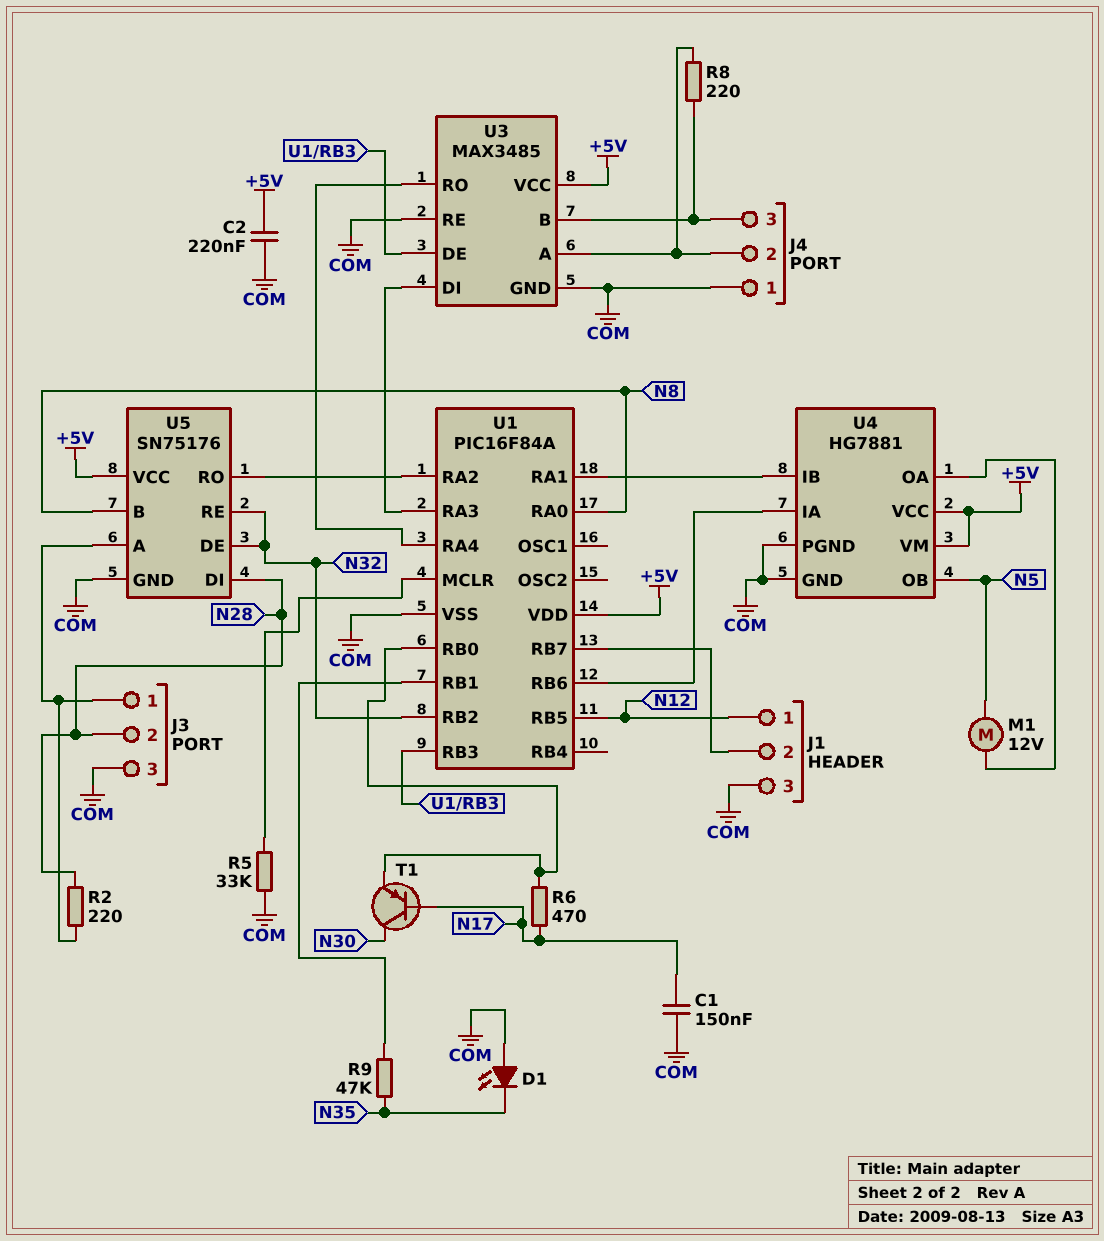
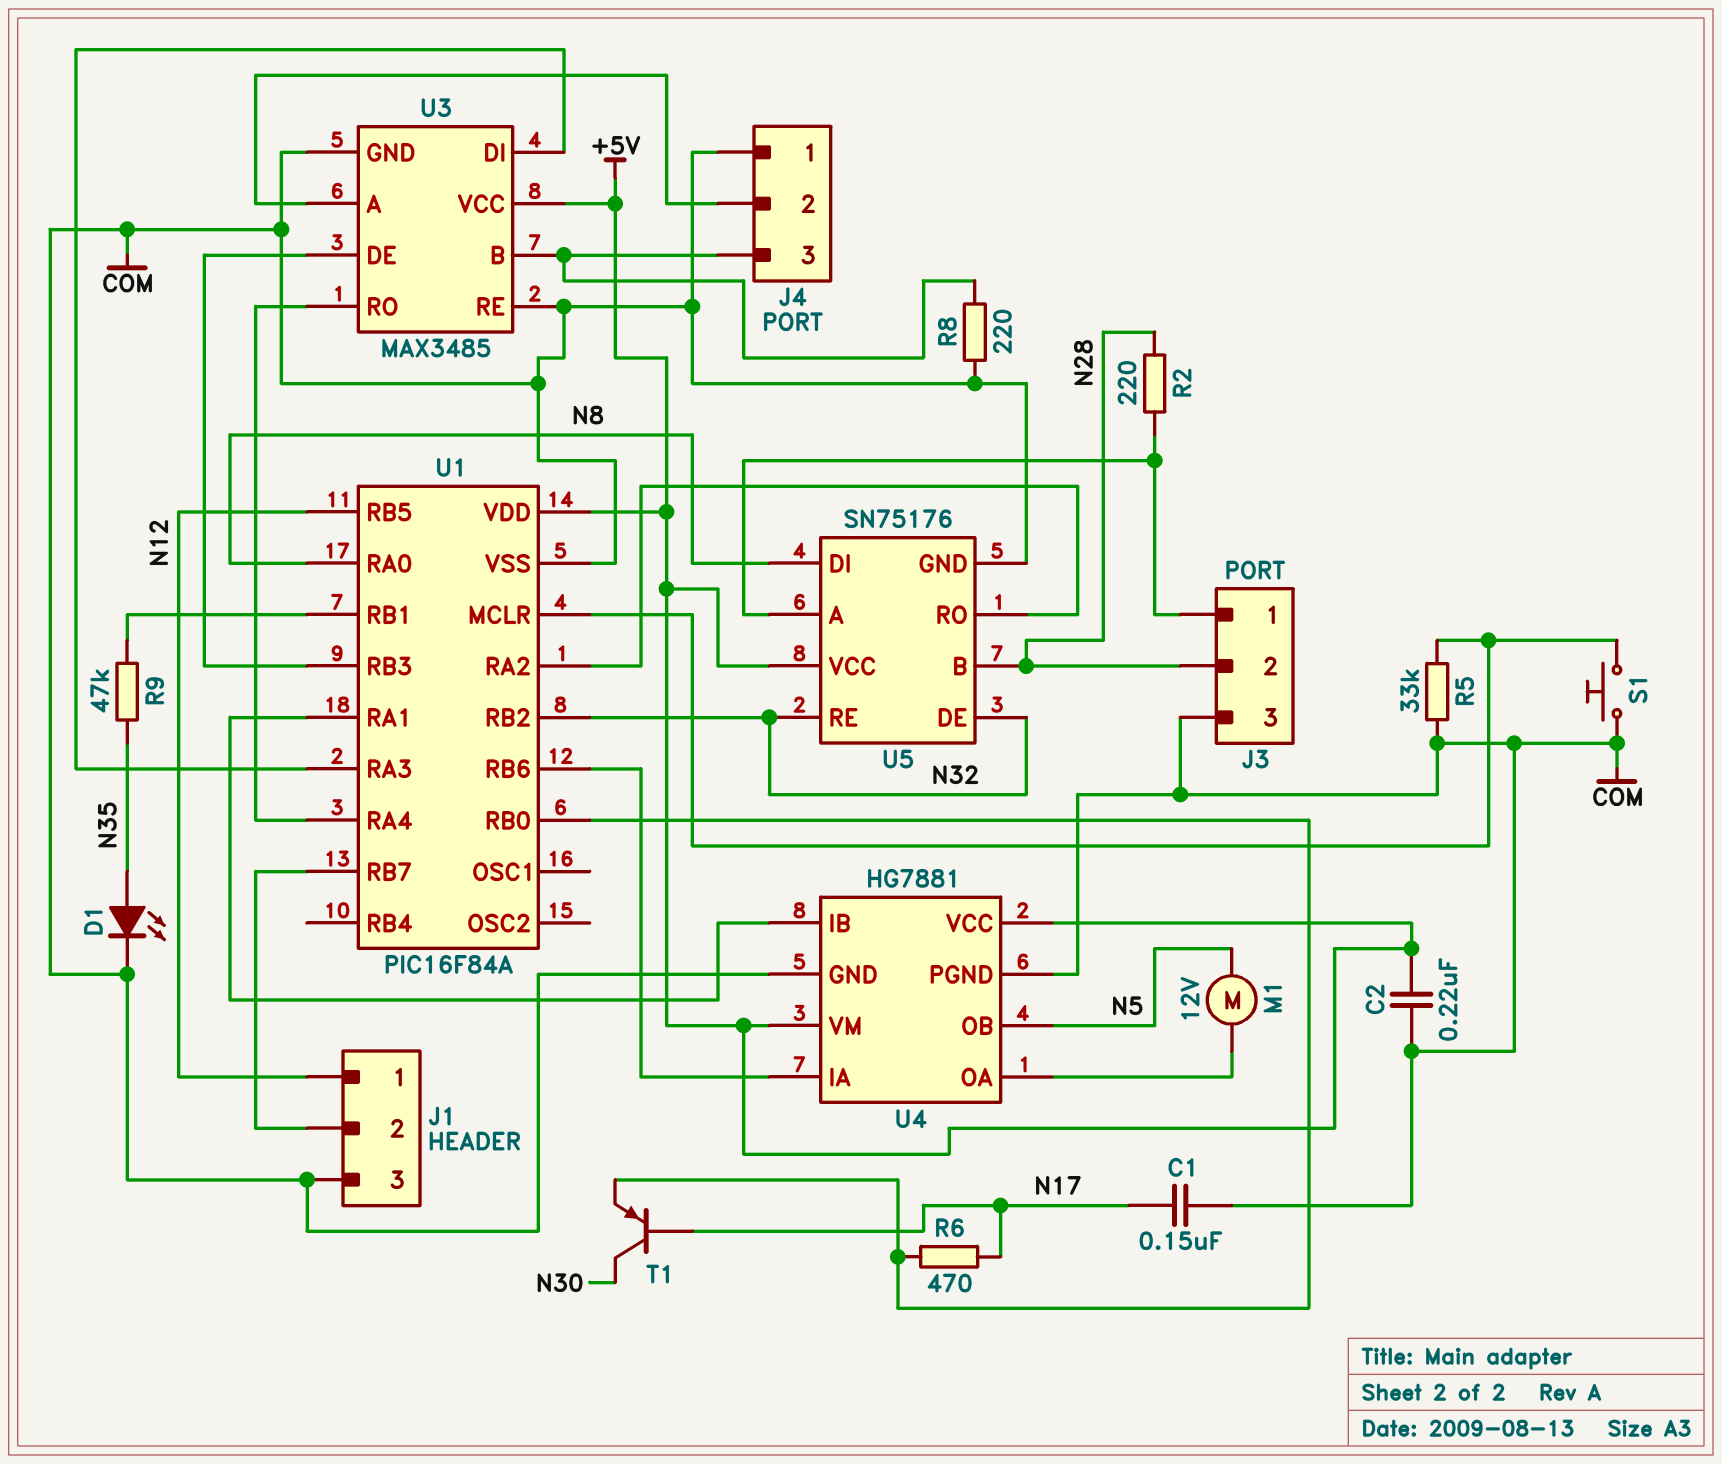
D1: LED (A COM, K N35) -> LED (A N35, K COM)
R8: 220 (J4/2, J4/3) -> 220 (COM, J4/3)
S1: none -> button (COM, U1/MCLR)
U5 pin B: N8 -> N28
U5 pin DI: N28 -> N8

